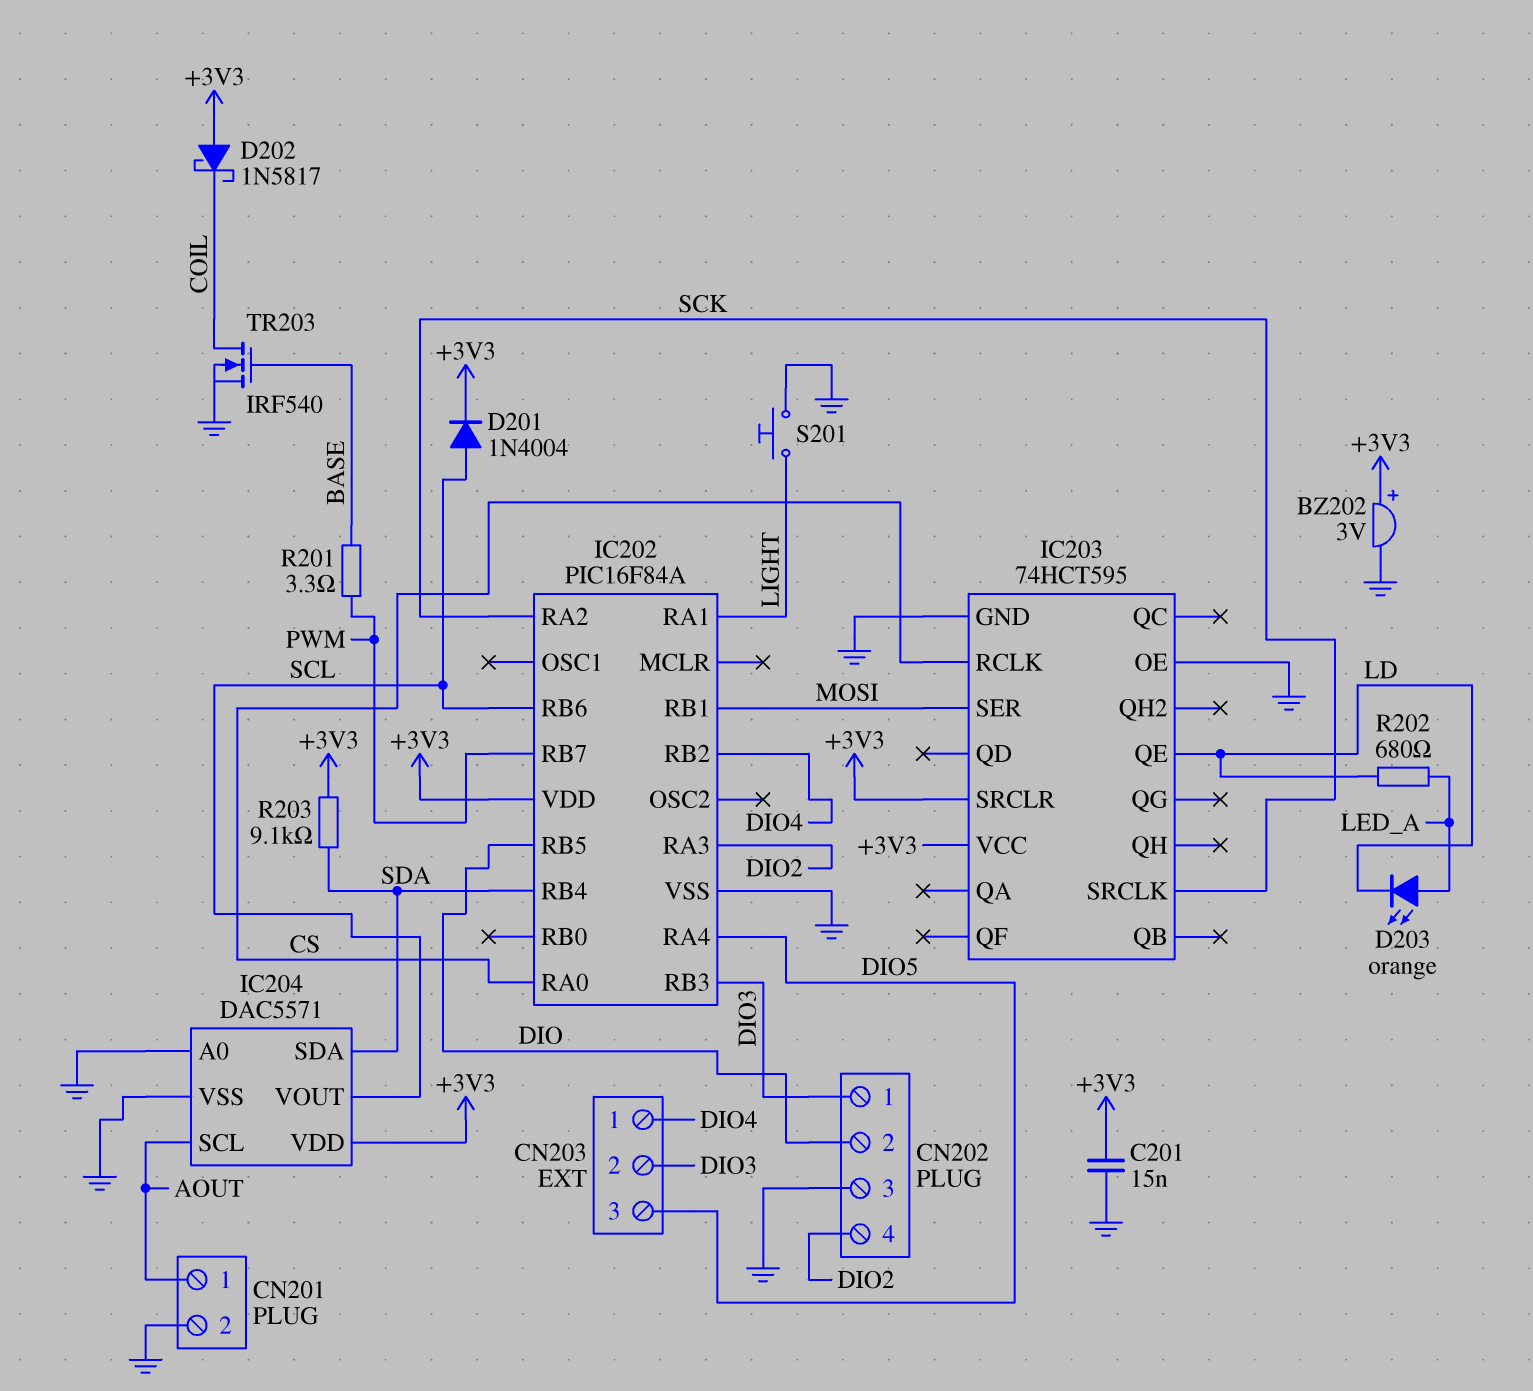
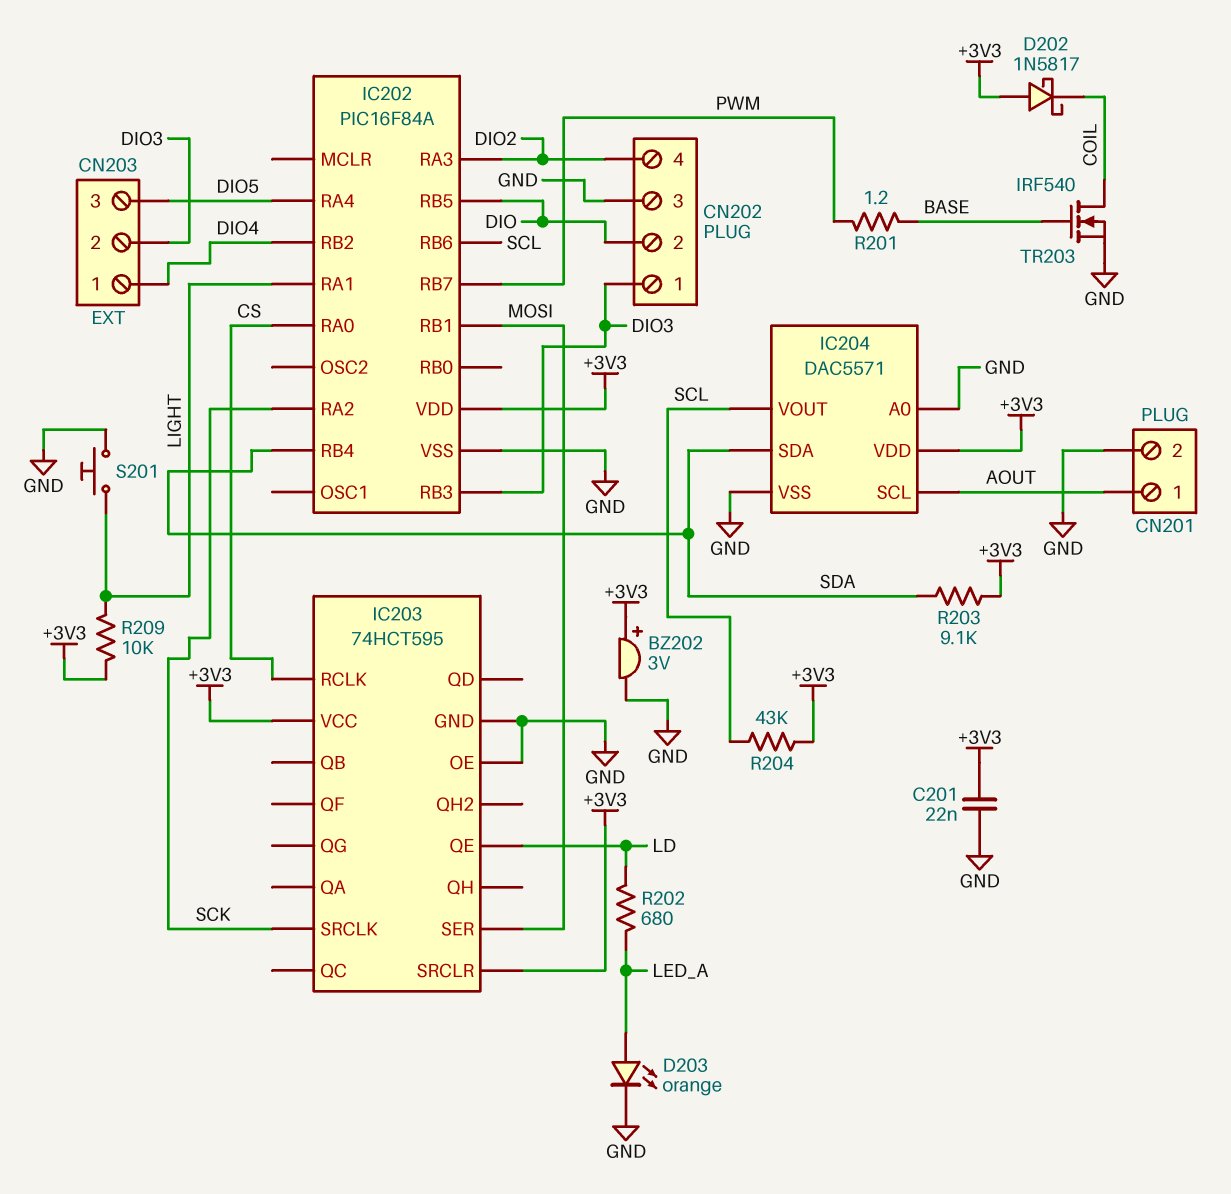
C201: 15nF (+3V3, GND) -> 22nF (+3V3, GND)
D201: diode 1N4004 (A SCL, K +3V3) -> none
D203: LED orange (A LED_A, K LD) -> LED orange (A LED_A, K GND)
R201: 3.3 (BASE, PWM) -> 1.2 (BASE, PWM)
R204: none -> 43k (+3V3, SCL)
R209: none -> 10k (+3V3, LIGHT)

